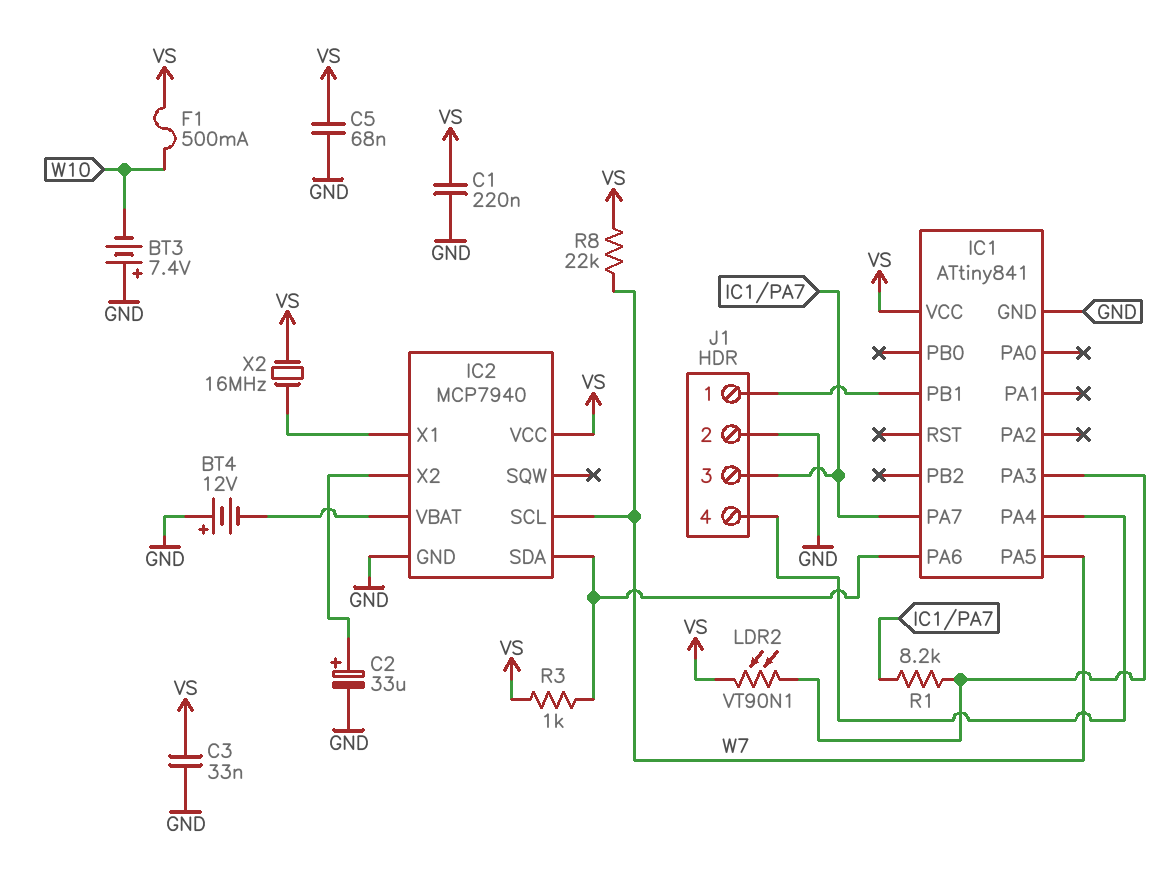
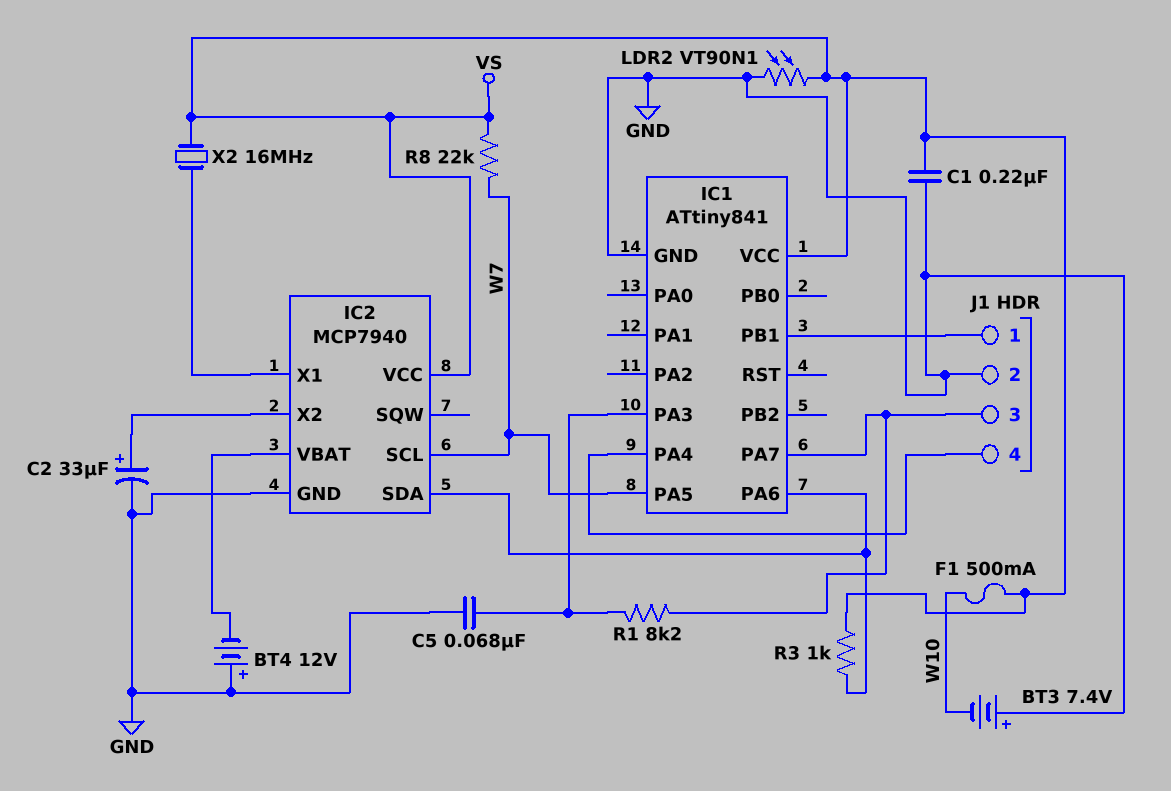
C3: 33nF (GND, VS) -> none
C5: 68nF (GND, VS) -> 68nF (GND, IC1/PA3)
LDR2: VT90N1 (IC1/PA3, VS) -> VT90N1 (GND, VS)

